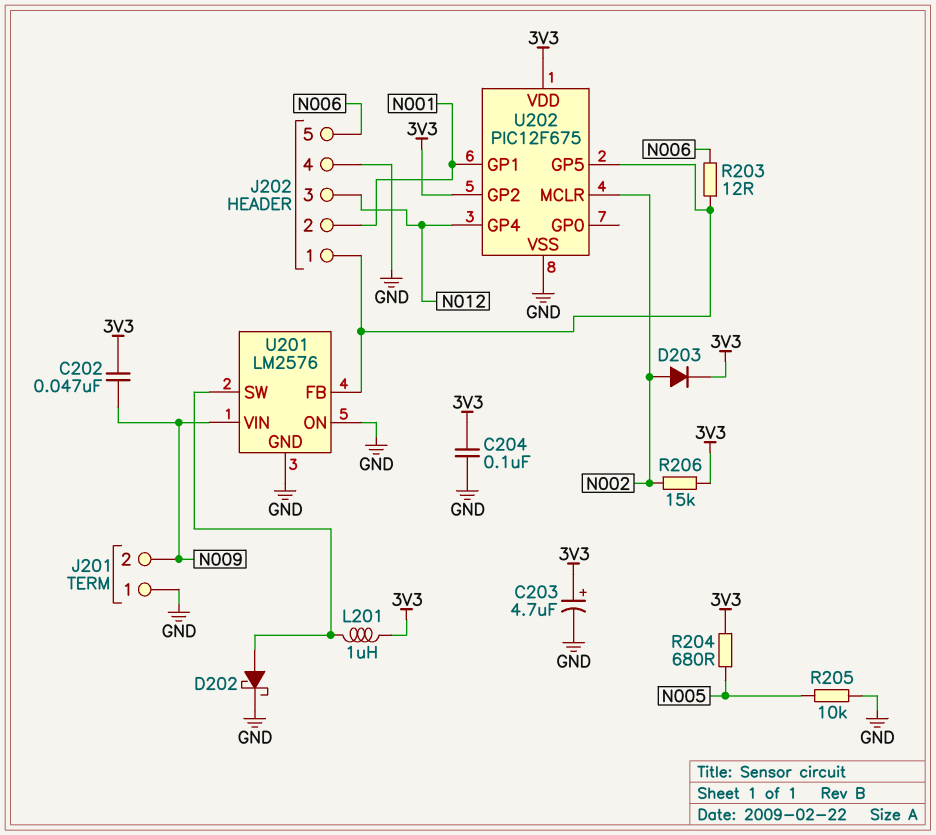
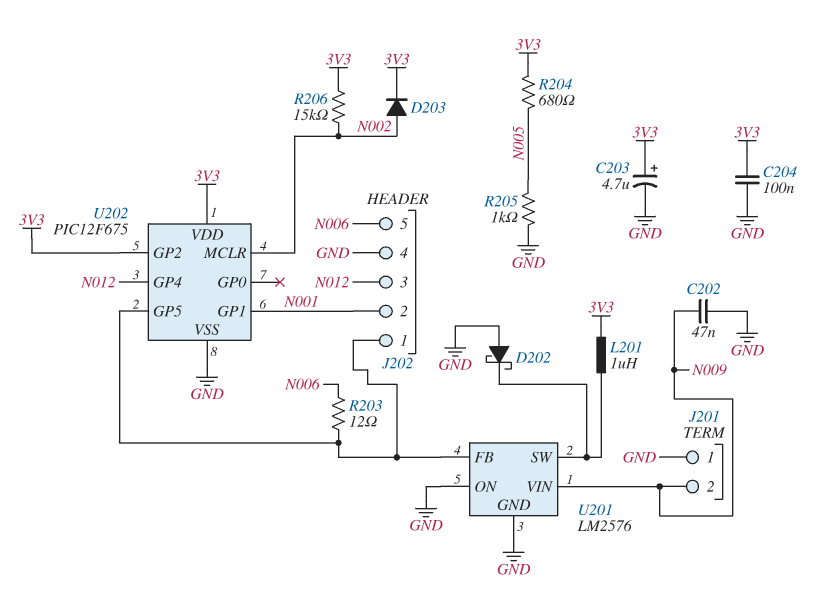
C202: 47nF (3V3, N009) -> 47nF (GND, N009)
D202: schottky (A U201/SW, K GND) -> schottky (A GND, K U201/SW)
R205: 10k (GND, N005) -> 1k (GND, N005)

